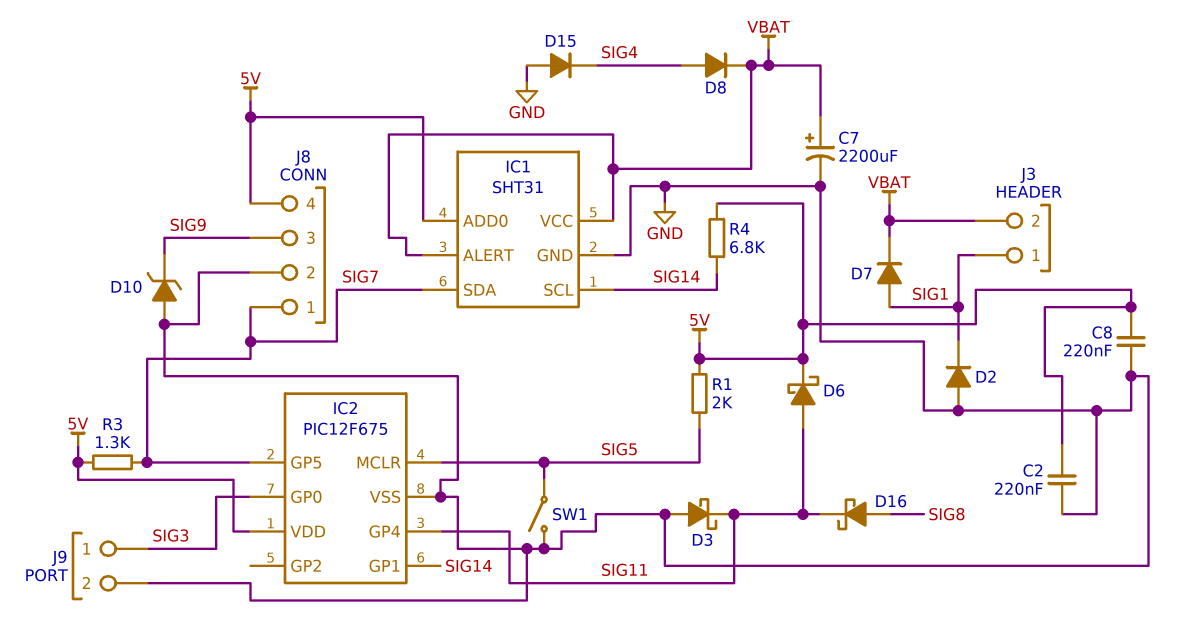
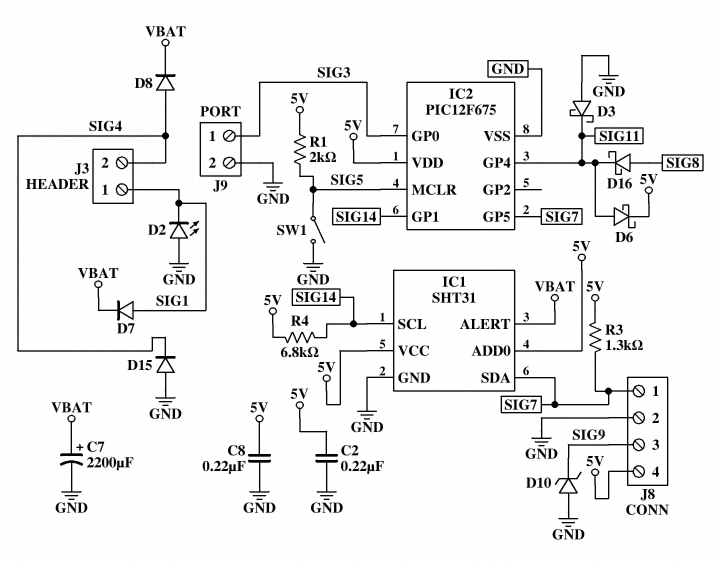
D2: diode (A GND, K SIG1) -> LED (A GND, K SIG1)
IC1 pin VCC: VBAT -> 5V
J3 pin 2: VBAT -> SIG4

